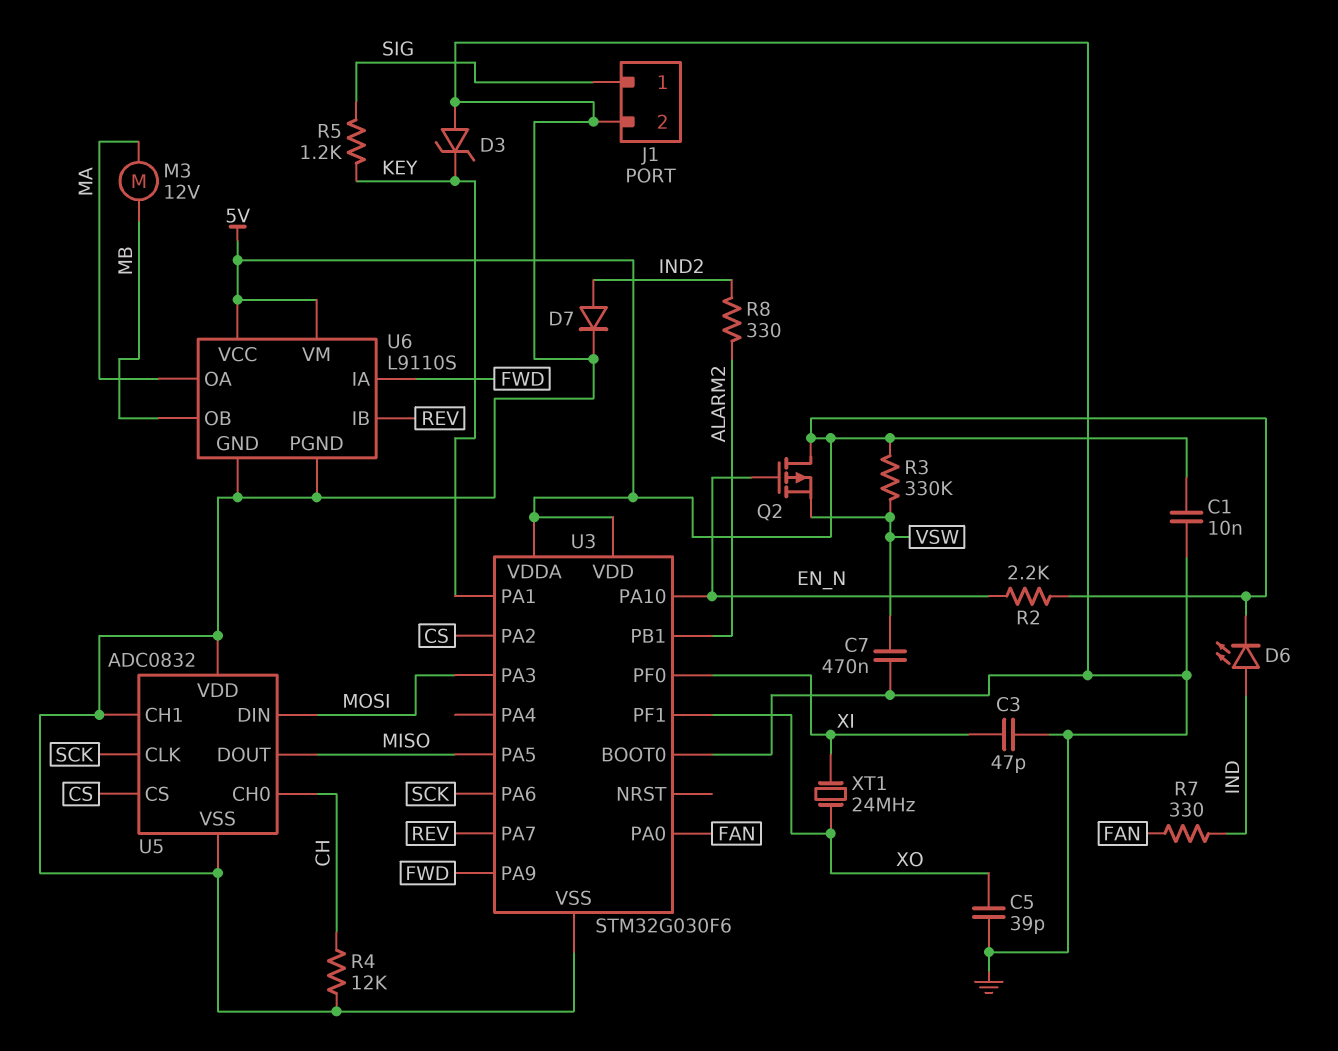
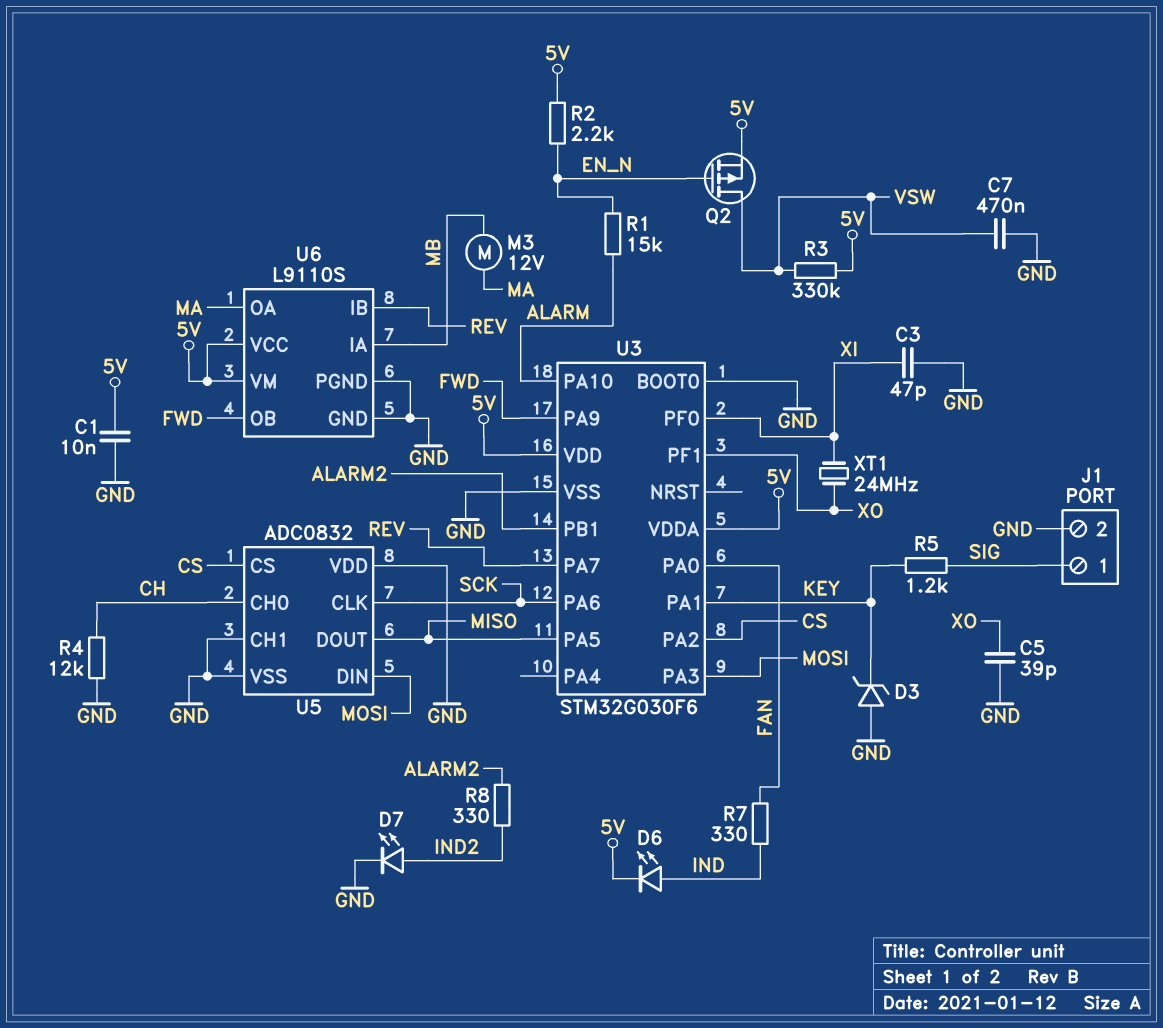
D7: diode (A IND2, K GND) -> LED (A IND2, K GND)
Q2: PMOS (G EN_N, D 5V, S VSW) -> PMOS (G EN_N, D VSW, S 5V)
R1: none -> 15k (ALARM, EN_N)
U3 pin PA10: EN_N -> ALARM
U6 pin IA: FWD -> MB
U6 pin OB: MB -> FWD

